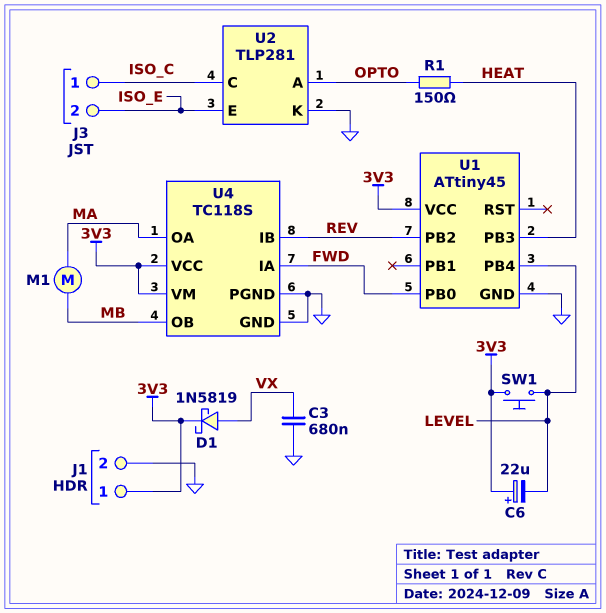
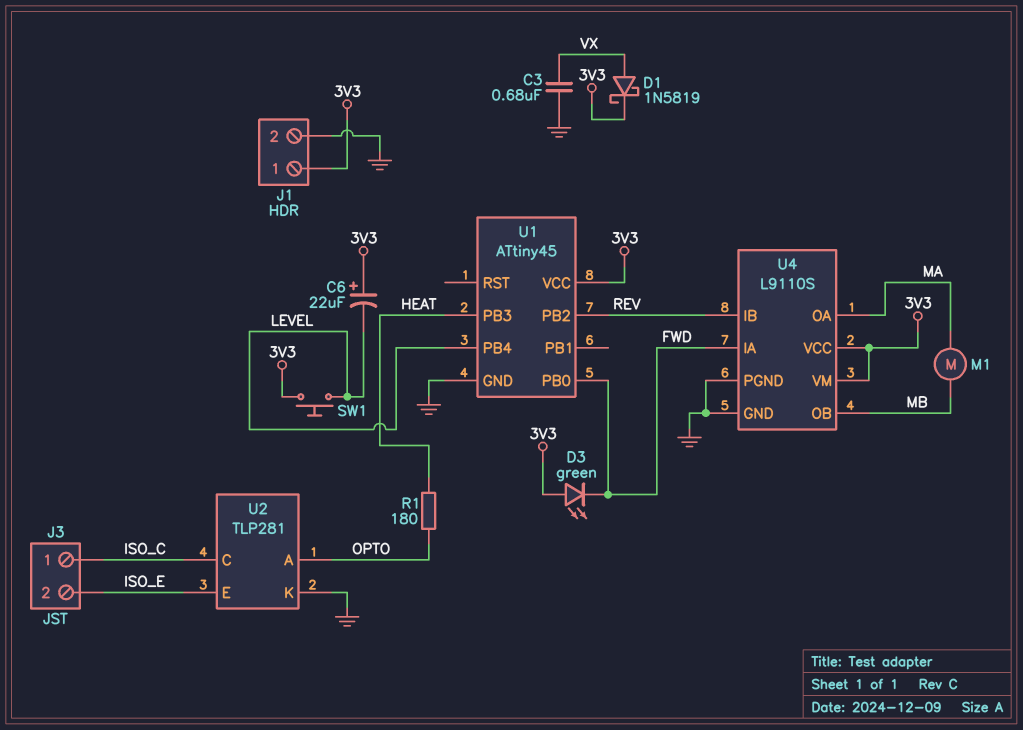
D3: none -> LED green (A 3V3, K FWD)
R1: 150 (HEAT, OPTO) -> 180 (HEAT, OPTO)
U4: TC118S -> L9110S

